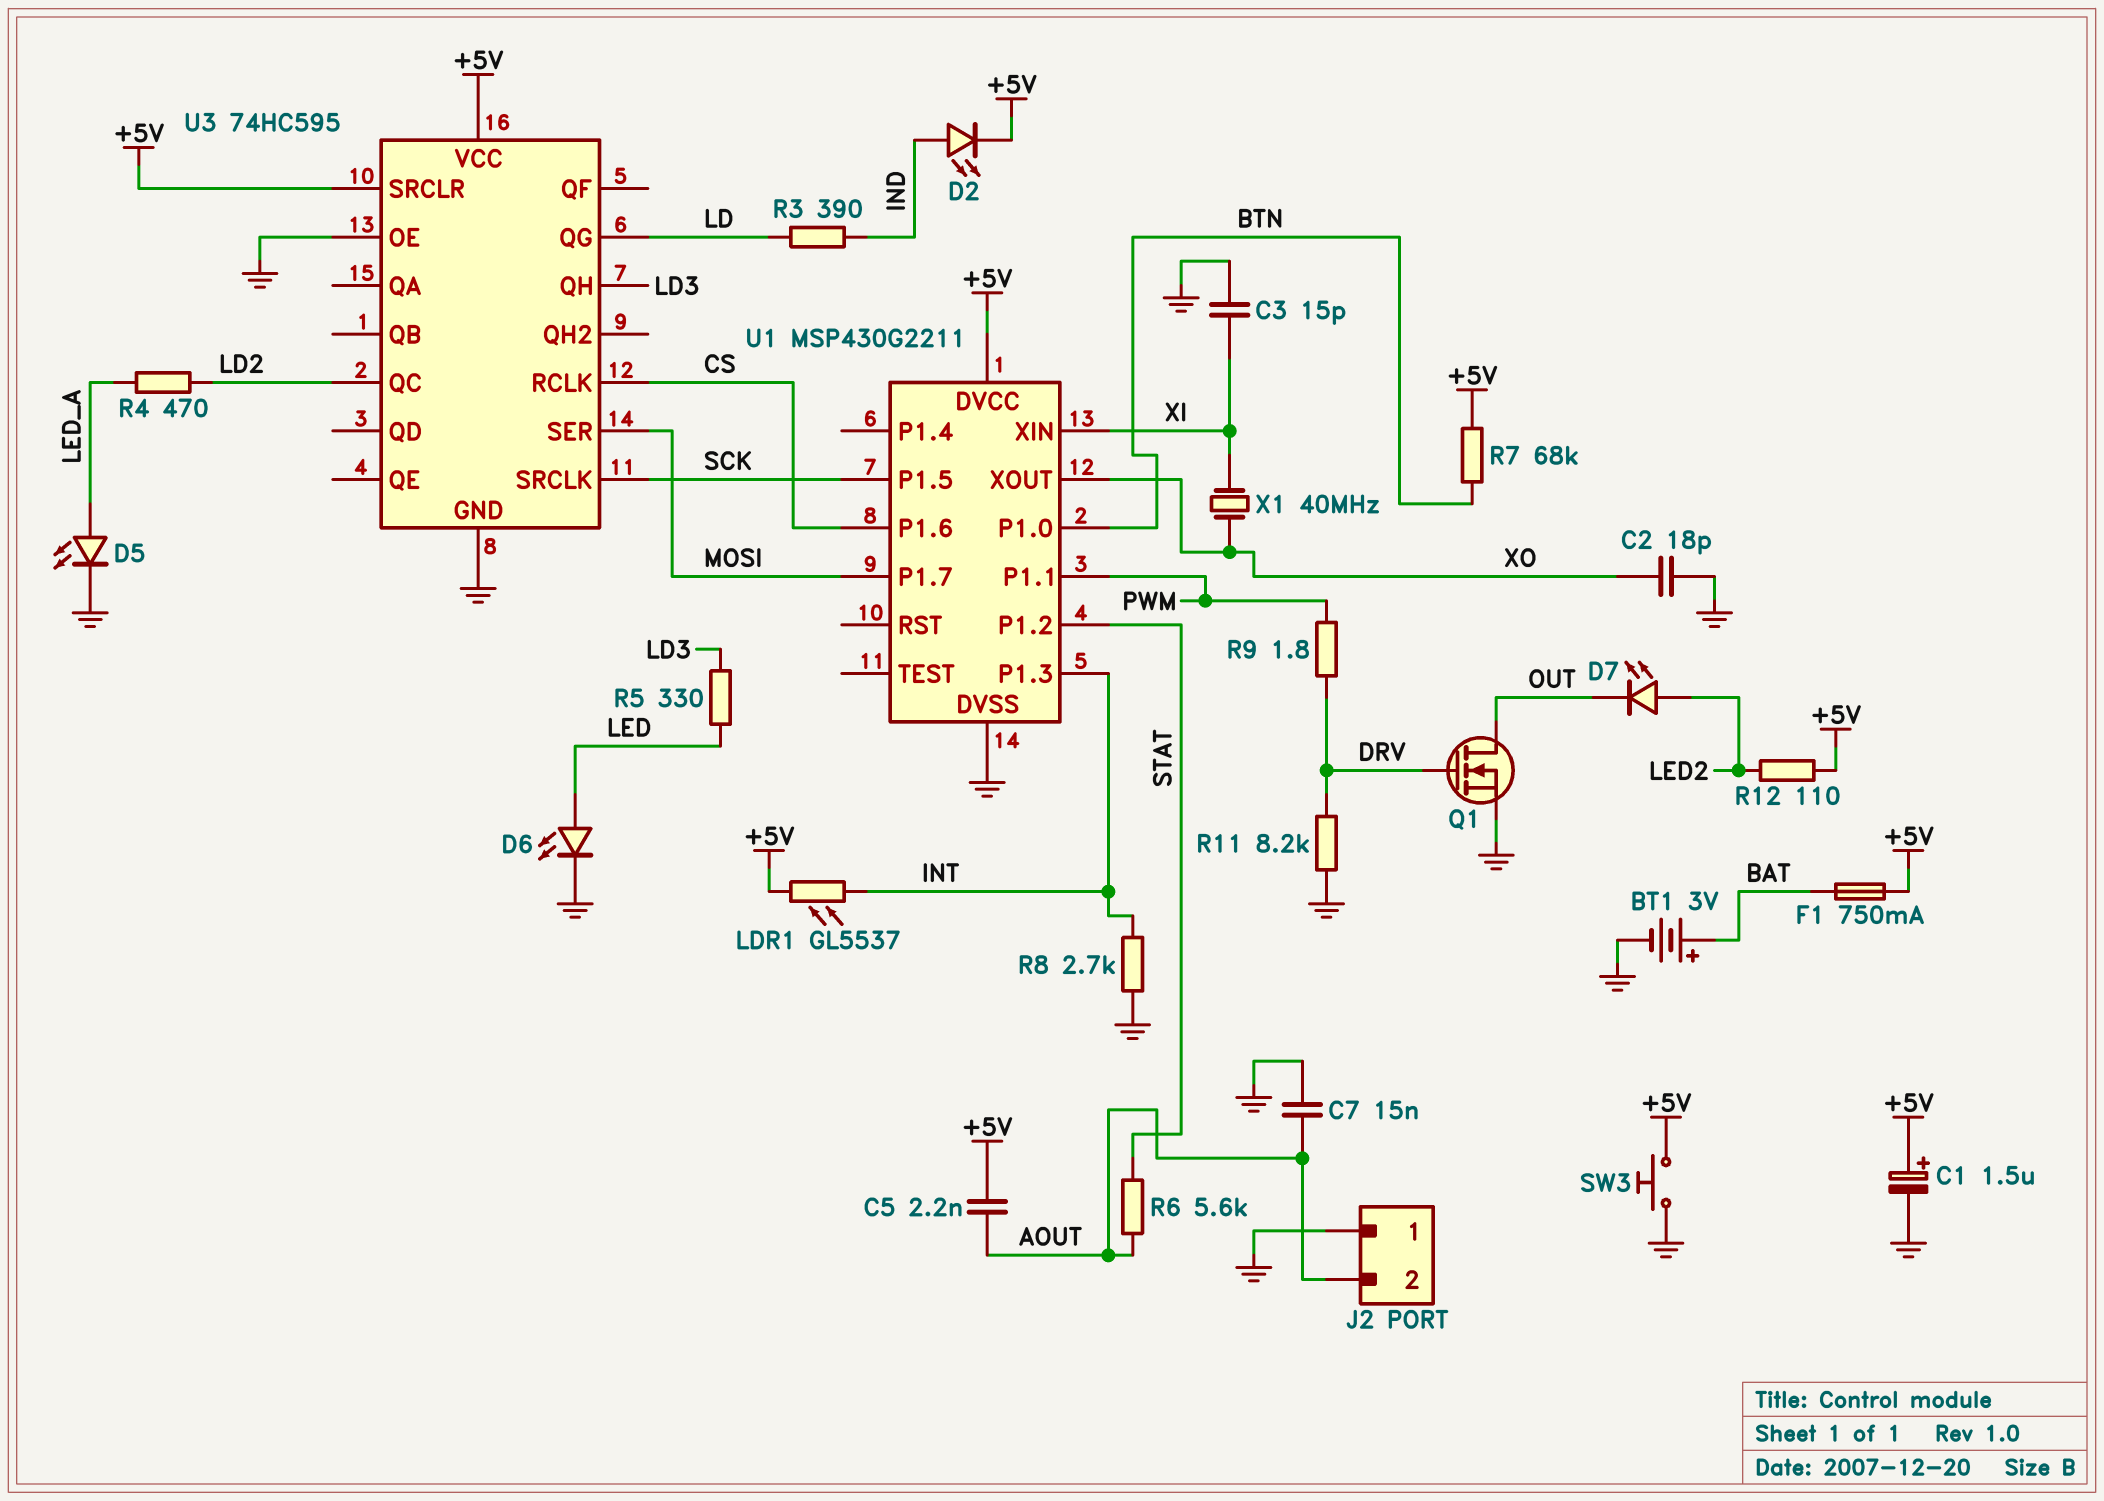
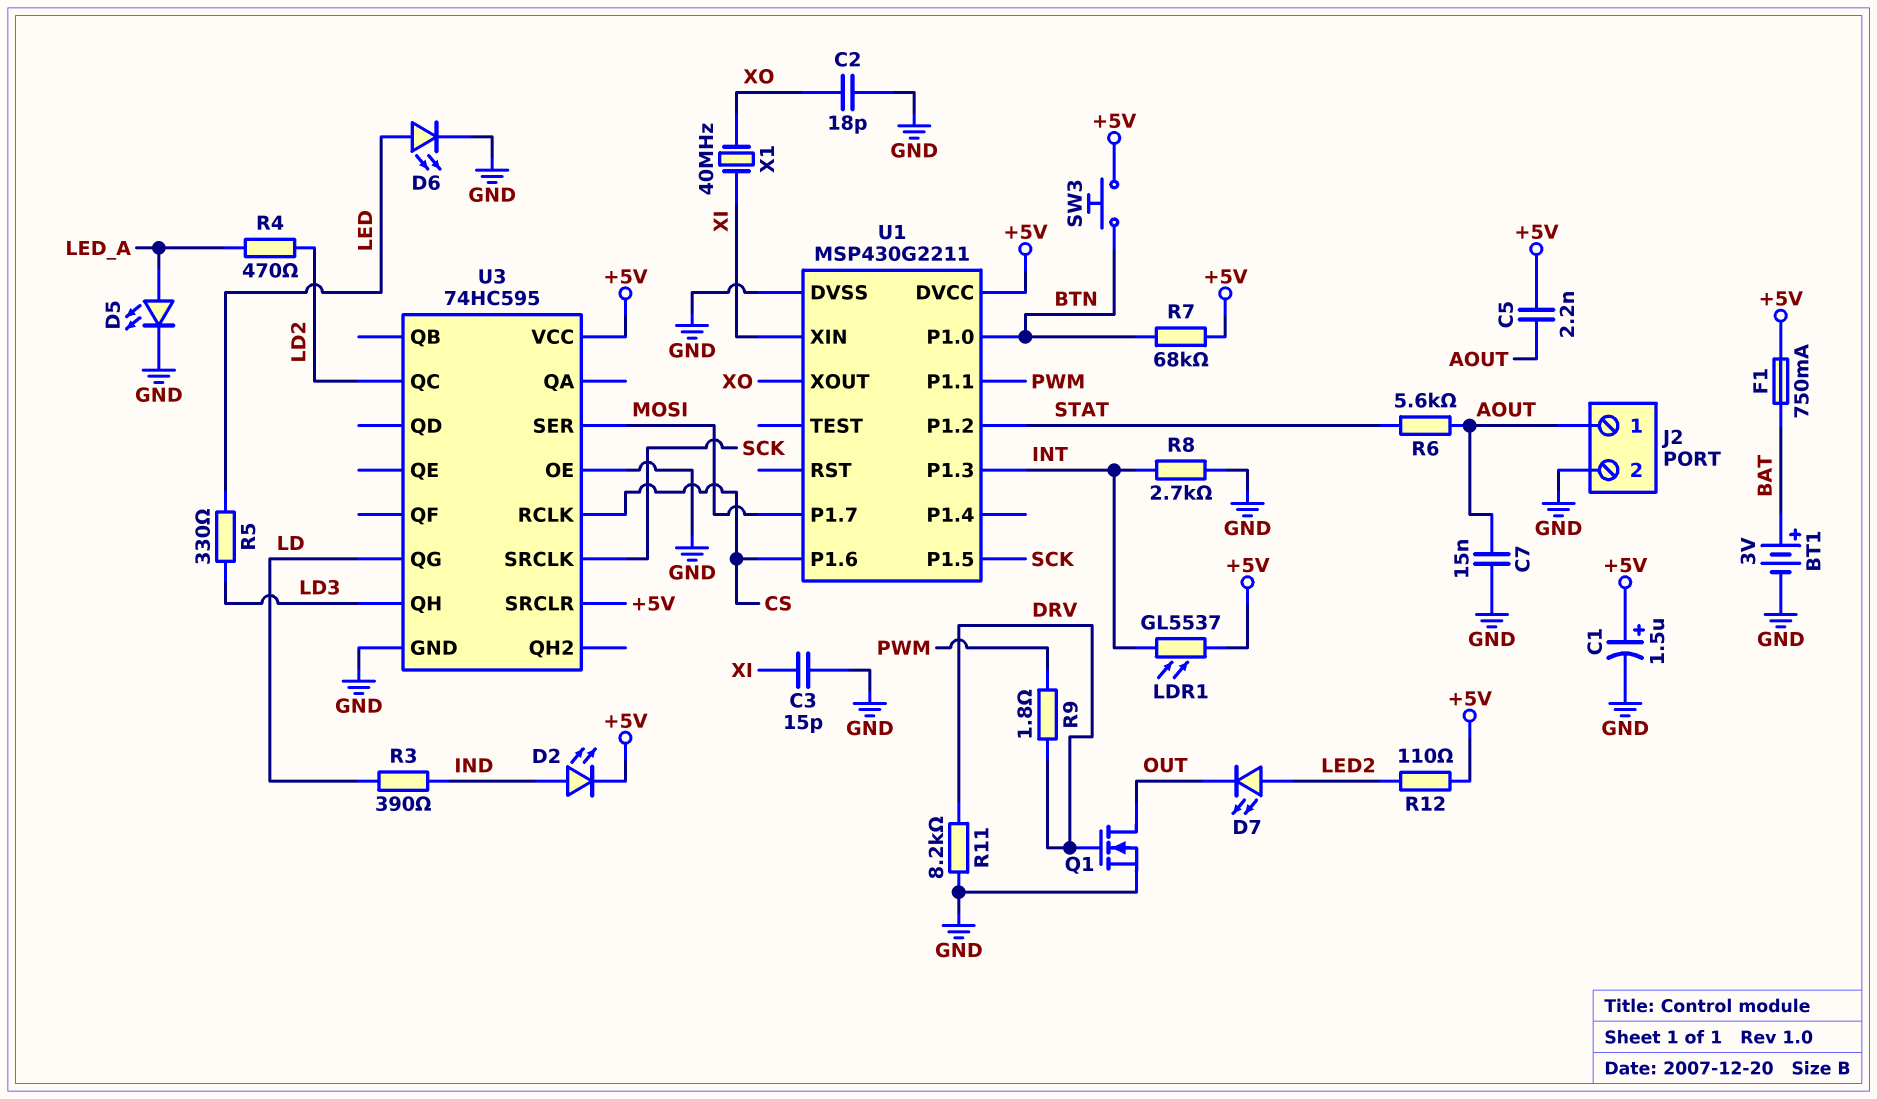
J2 pin 1: GND -> AOUT
J2 pin 2: AOUT -> GND
SW3: button (+5V, GND) -> button (+5V, BTN)

